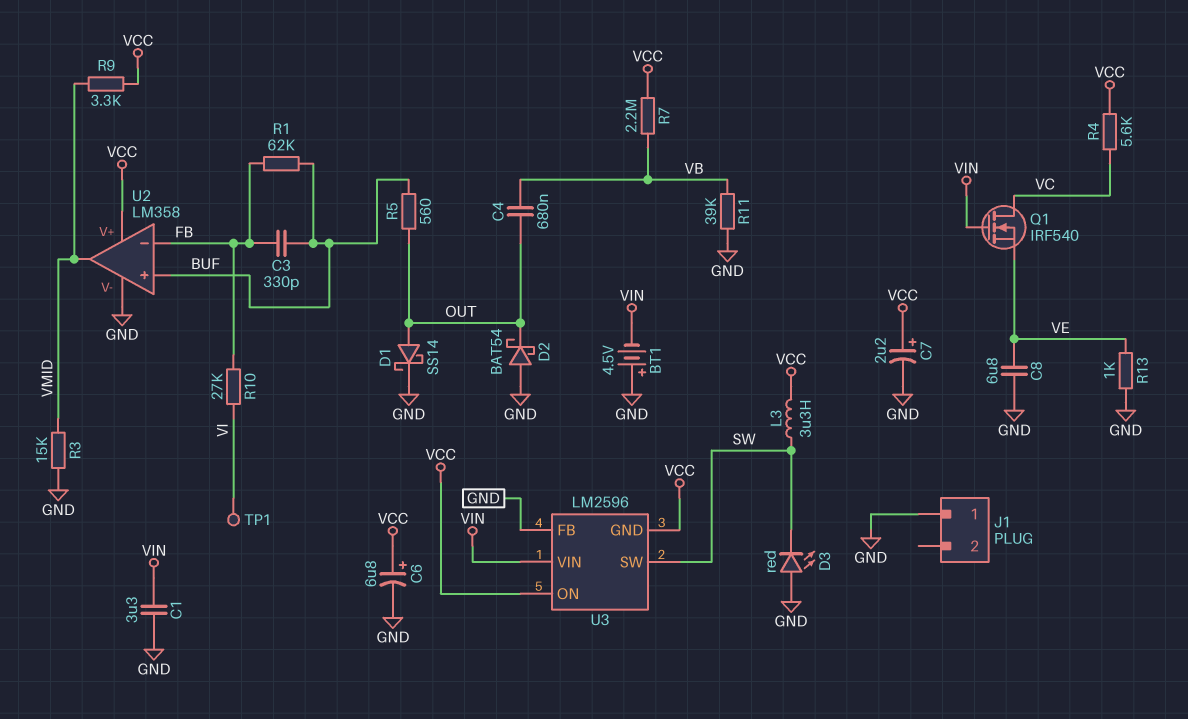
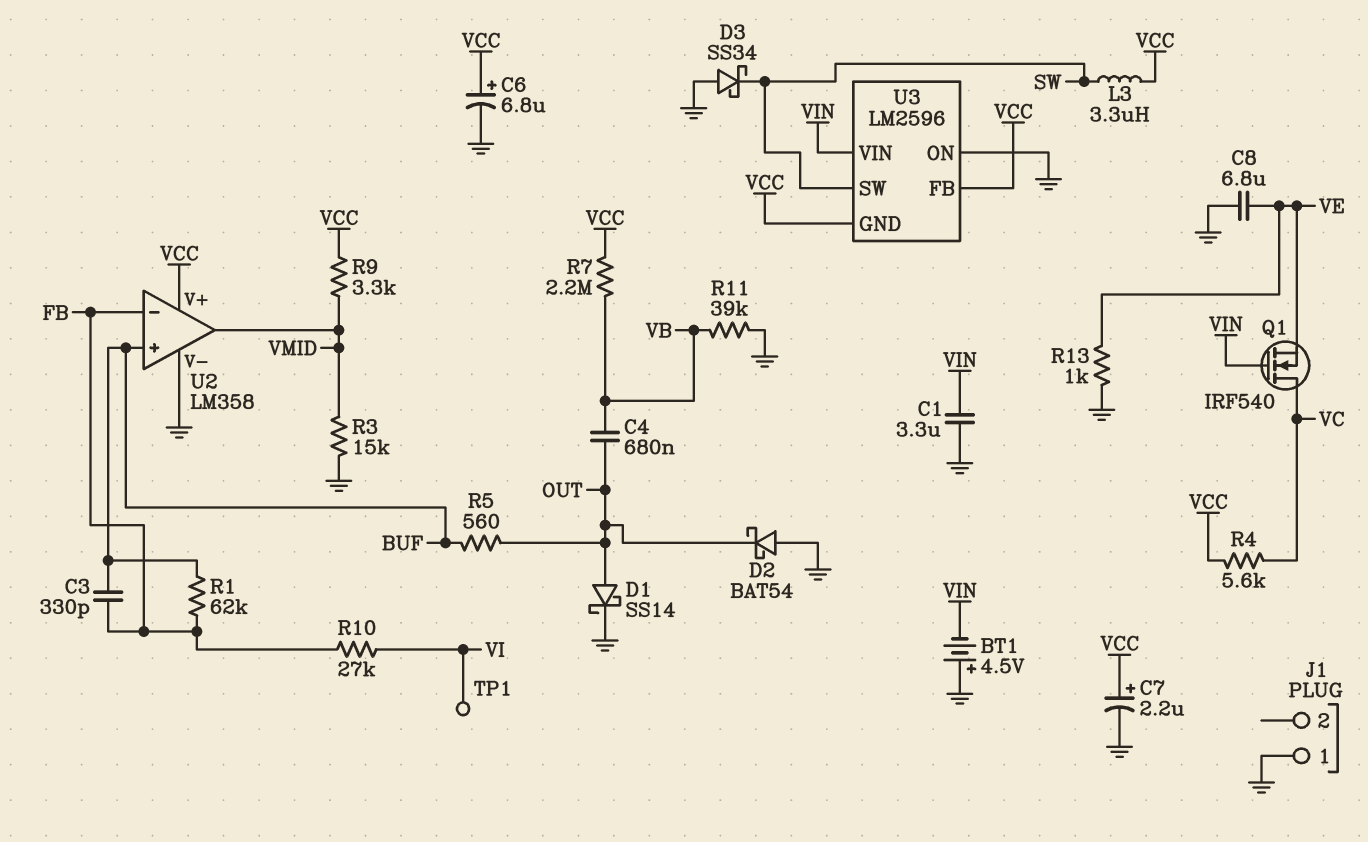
D3: LED red (A GND, K SW) -> schottky SS34 (A GND, K SW)
U3 pin FB: GND -> VCC
U3 pin ON: VCC -> GND

